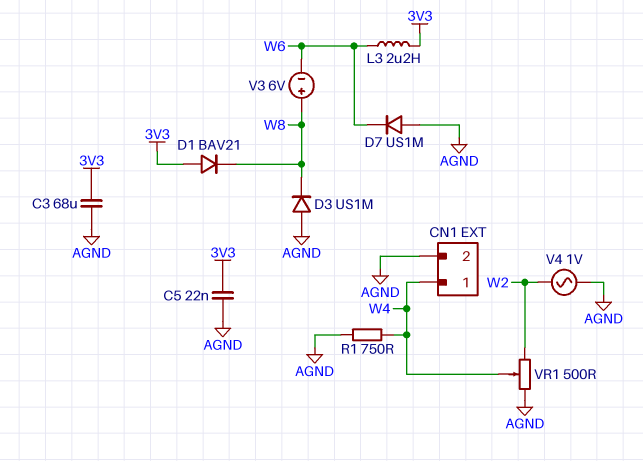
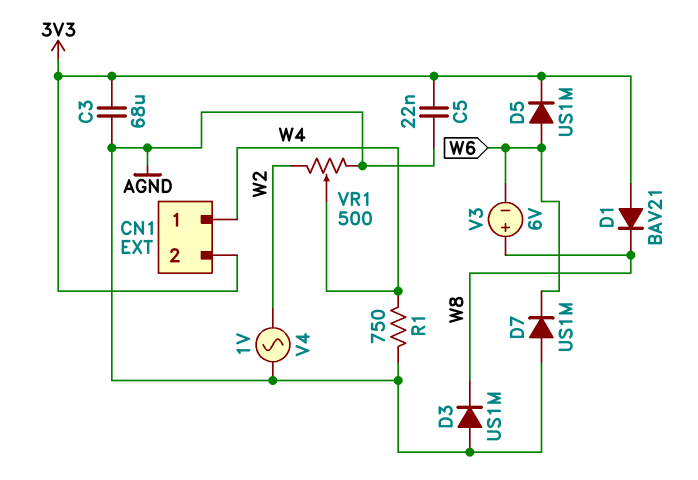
CN1 pin 2: AGND -> 3V3
D5: none -> diode US1M (A W6, K 3V3)
L3: 2.2uH (3V3, W6) -> none

